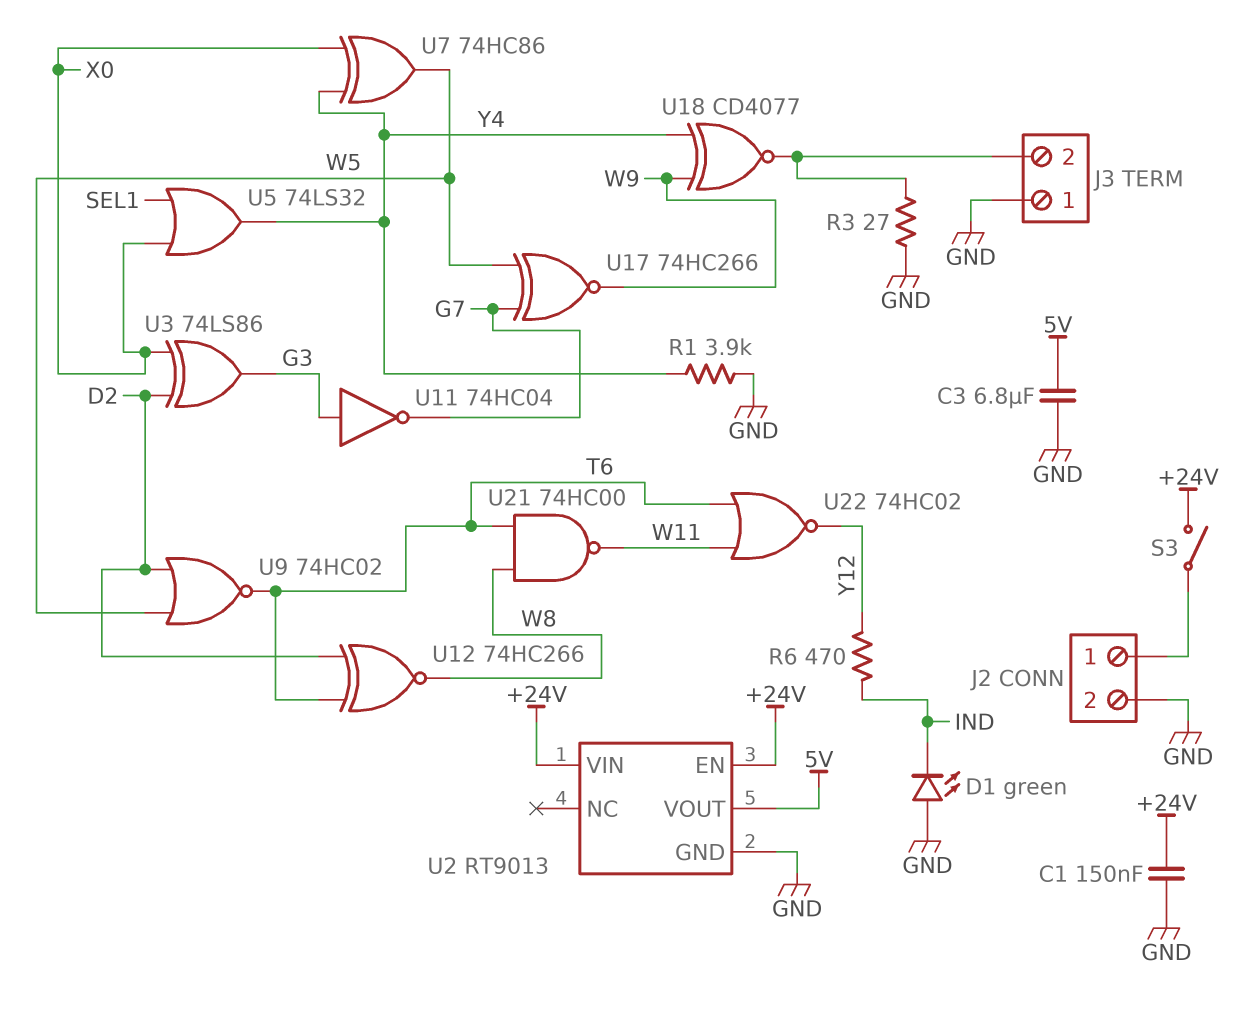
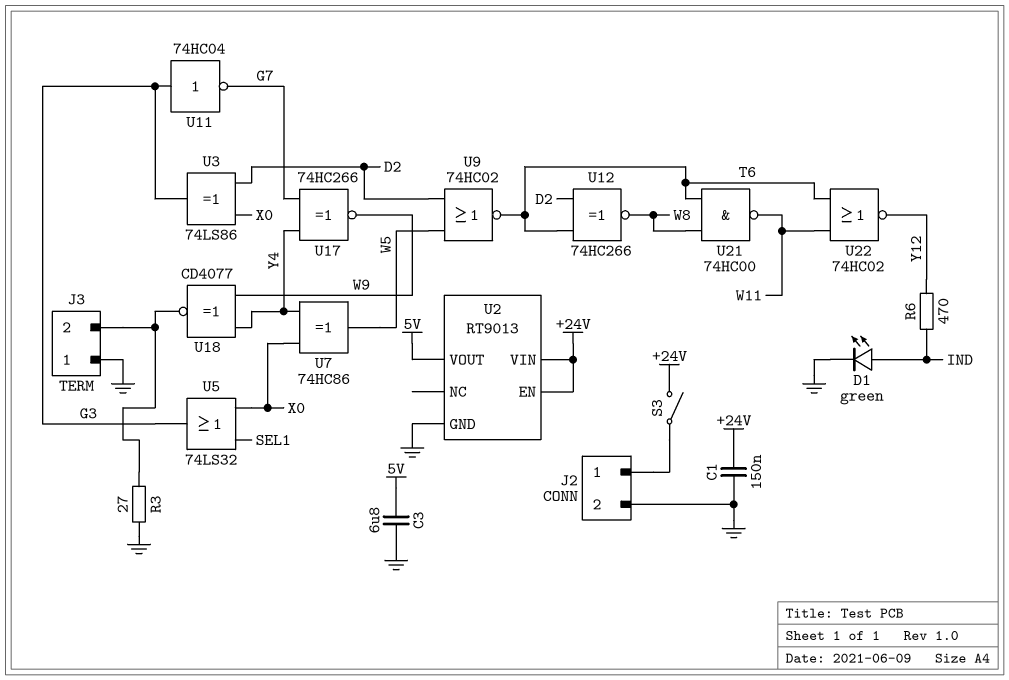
D1: LED green (A GND, K IND) -> LED green (A IND, K GND)
R1: 3.9k (GND, Y4) -> none
U5: OR 74LS32 (in SEL1, in X0, out Y4) -> OR 74LS32 (in SEL1, in X0, out G3)
U17: XNOR 74HC266 (in G7, in W5, out W9) -> XNOR 74HC266 (in G7, in Y4, out W9)

